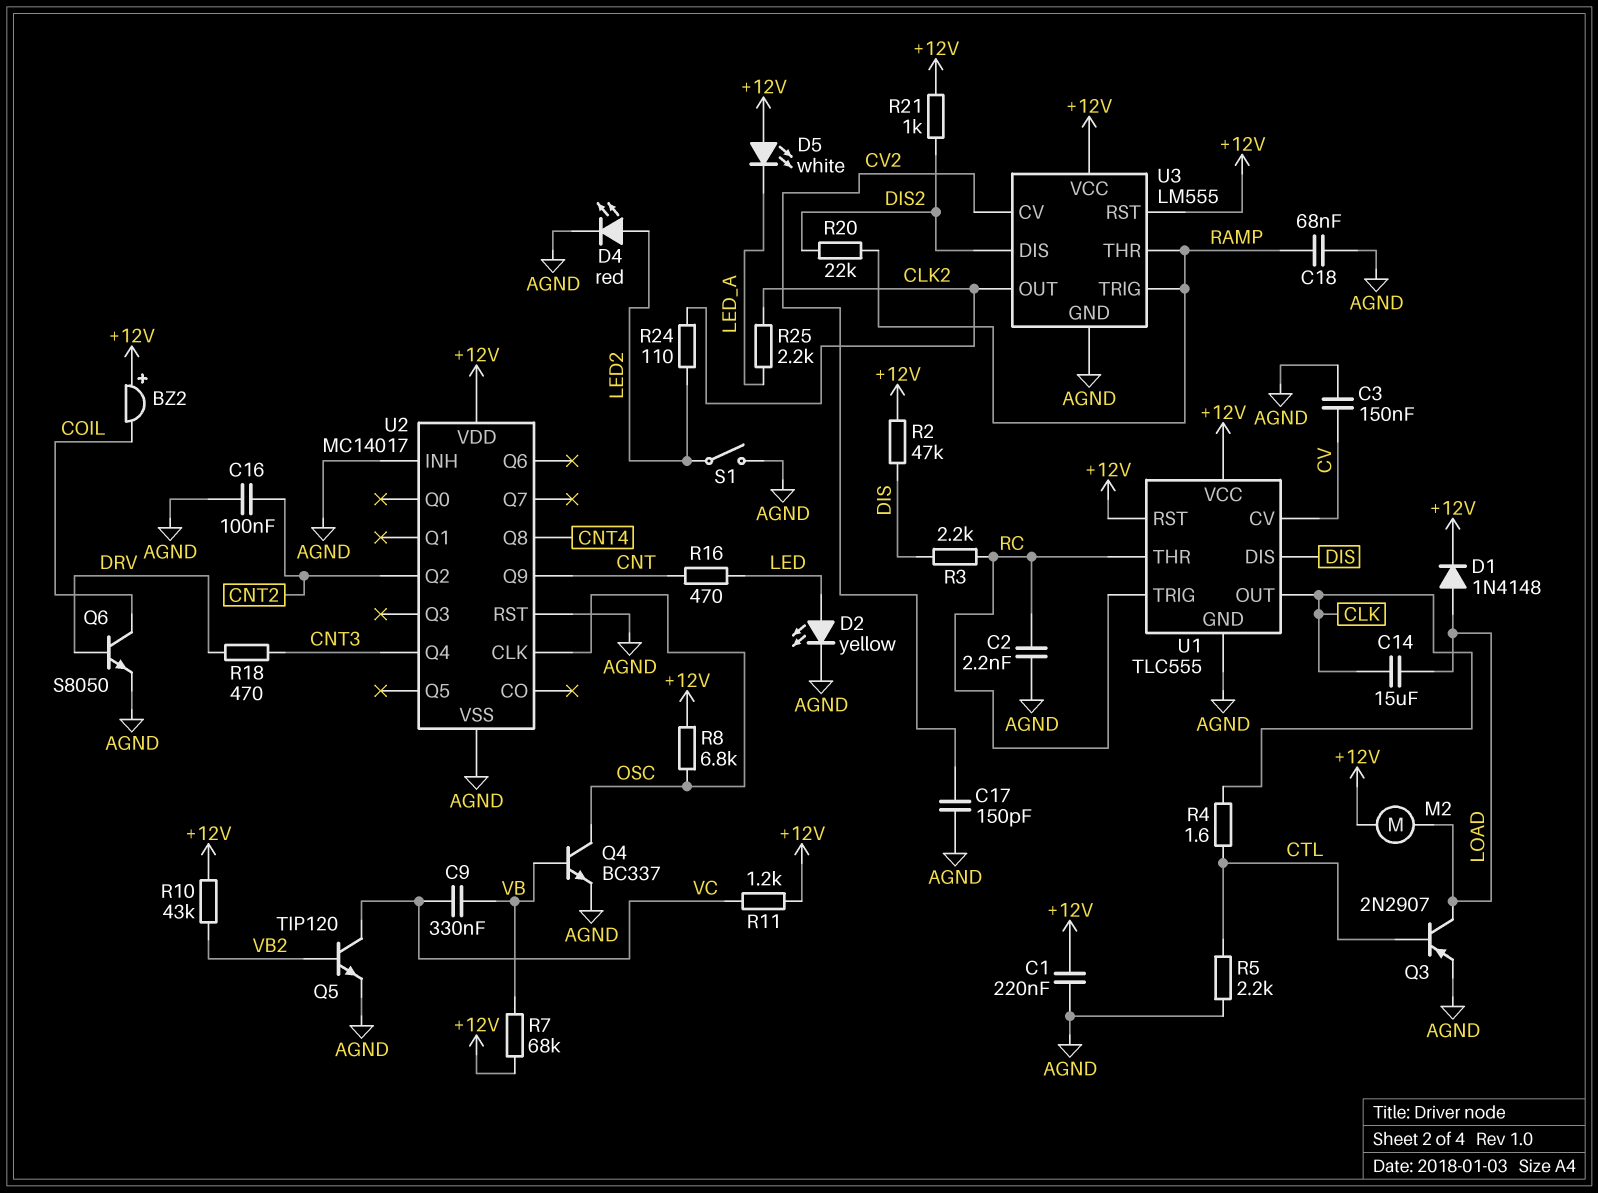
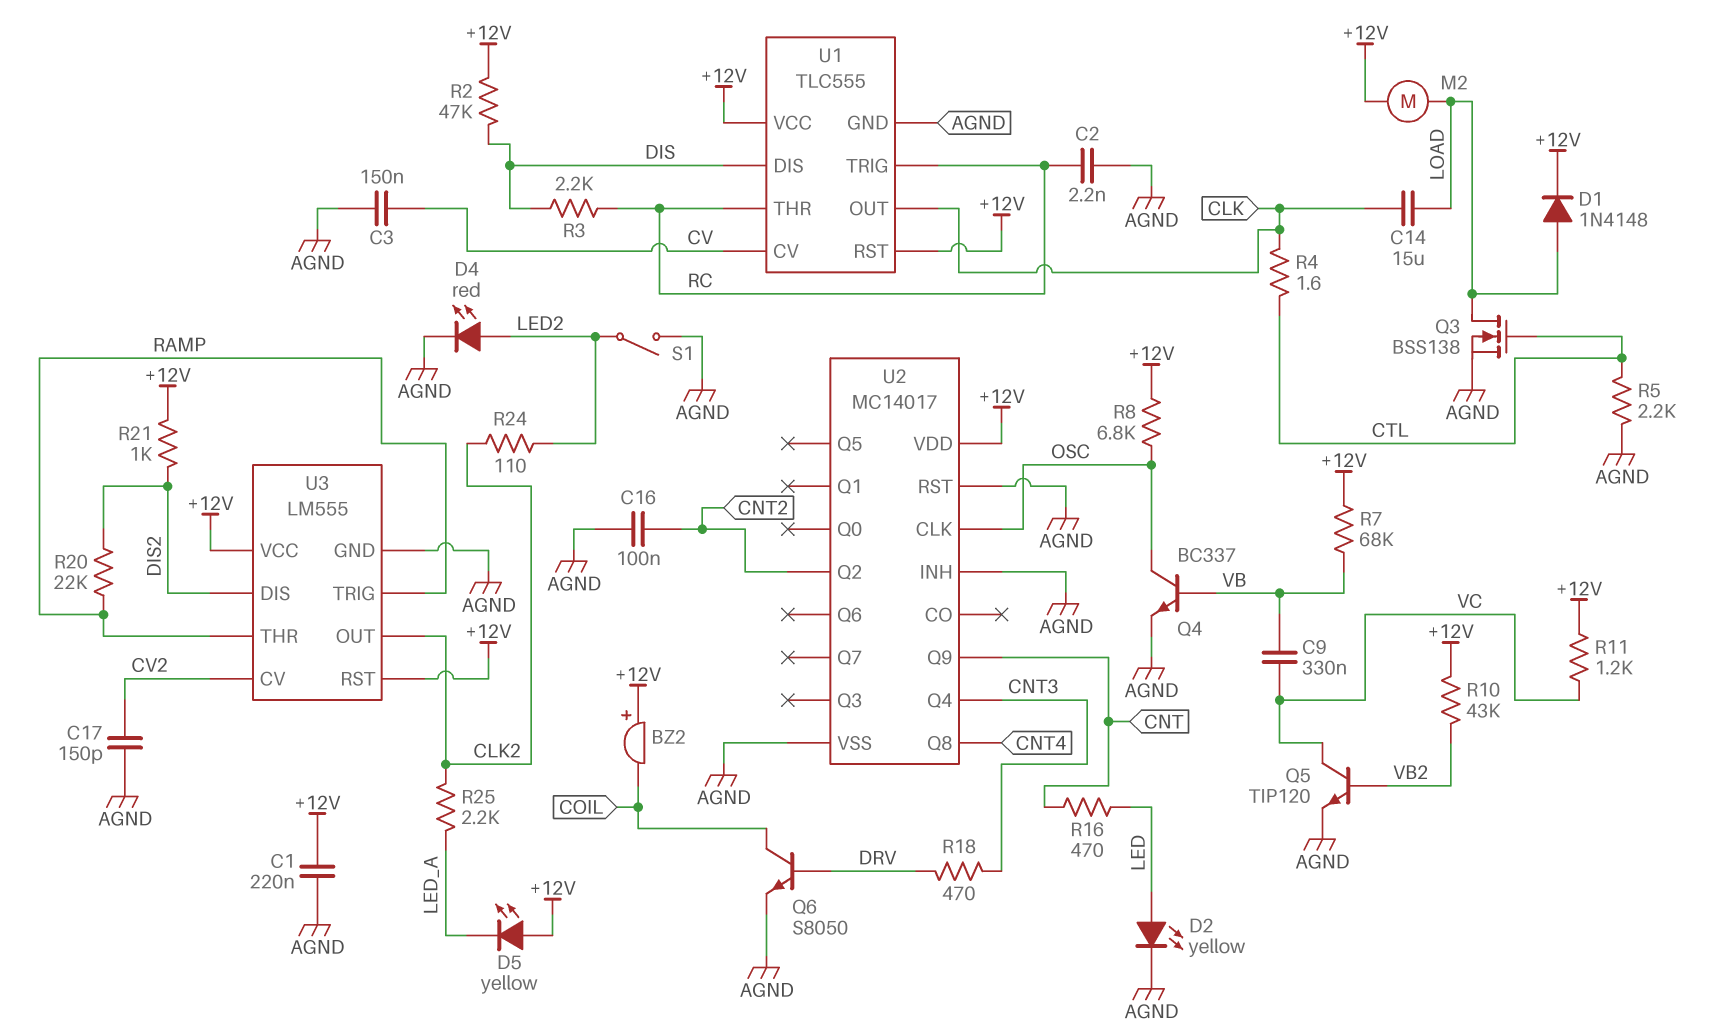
C18: 68nF (AGND, RAMP) -> none
D5: LED white (A +12V, K LED_A) -> LED yellow (A +12V, K LED_A)
Q3: PNP 2N2907 (B CTL, C LOAD, E AGND) -> NMOS BSS138 (G CTL, D LOAD, S AGND)

